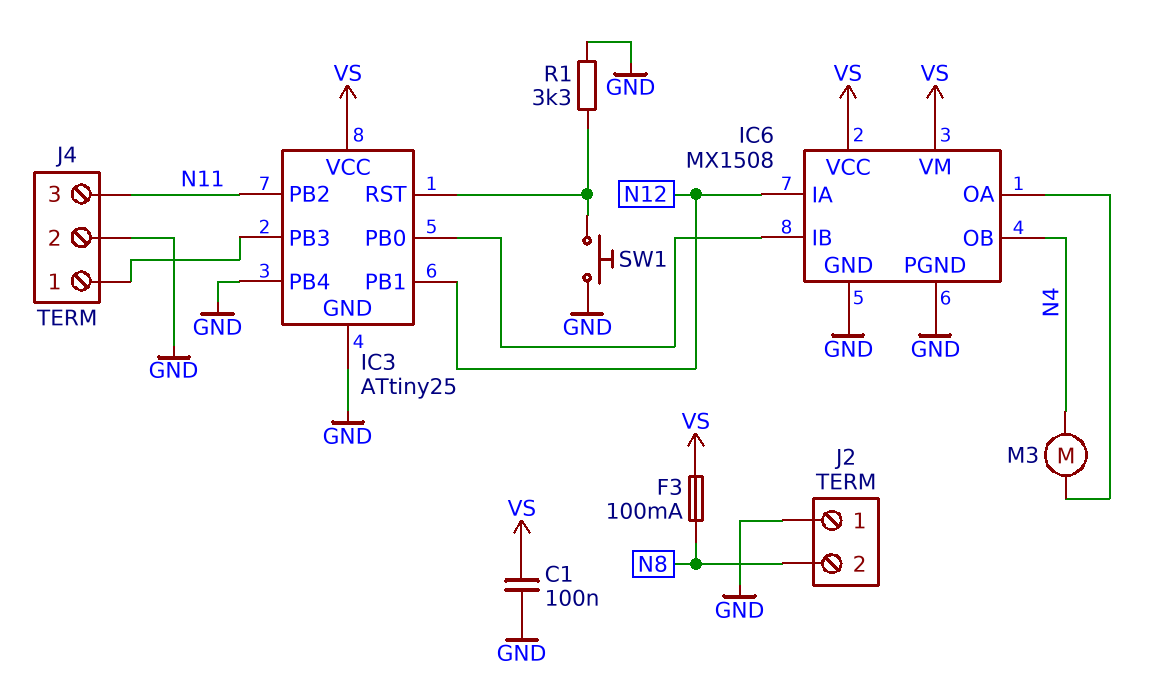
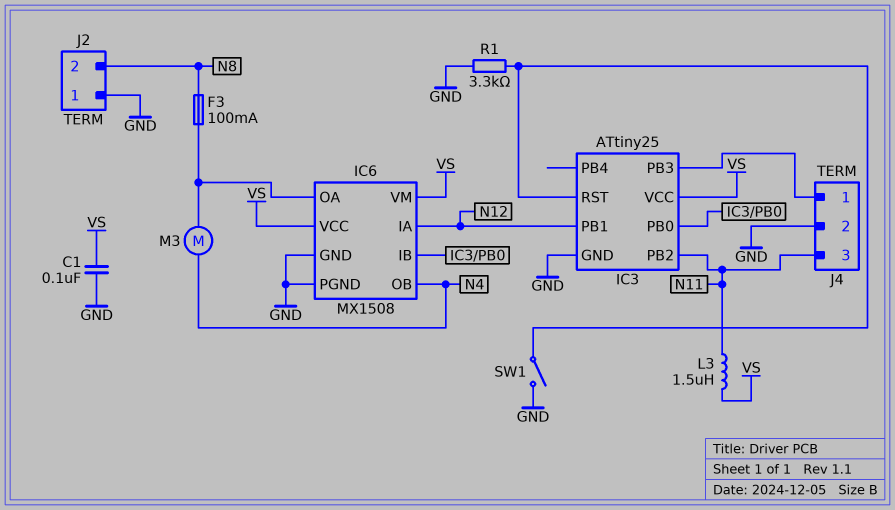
F3: 100mA (N8, VS) -> 100mA (IC6/OA, N8)
IC3 pin PB4: GND -> none
L3: none -> 1.5uH (N11, VS)
SW1: button (GND, IC3/RST) -> switch (GND, IC3/RST)

